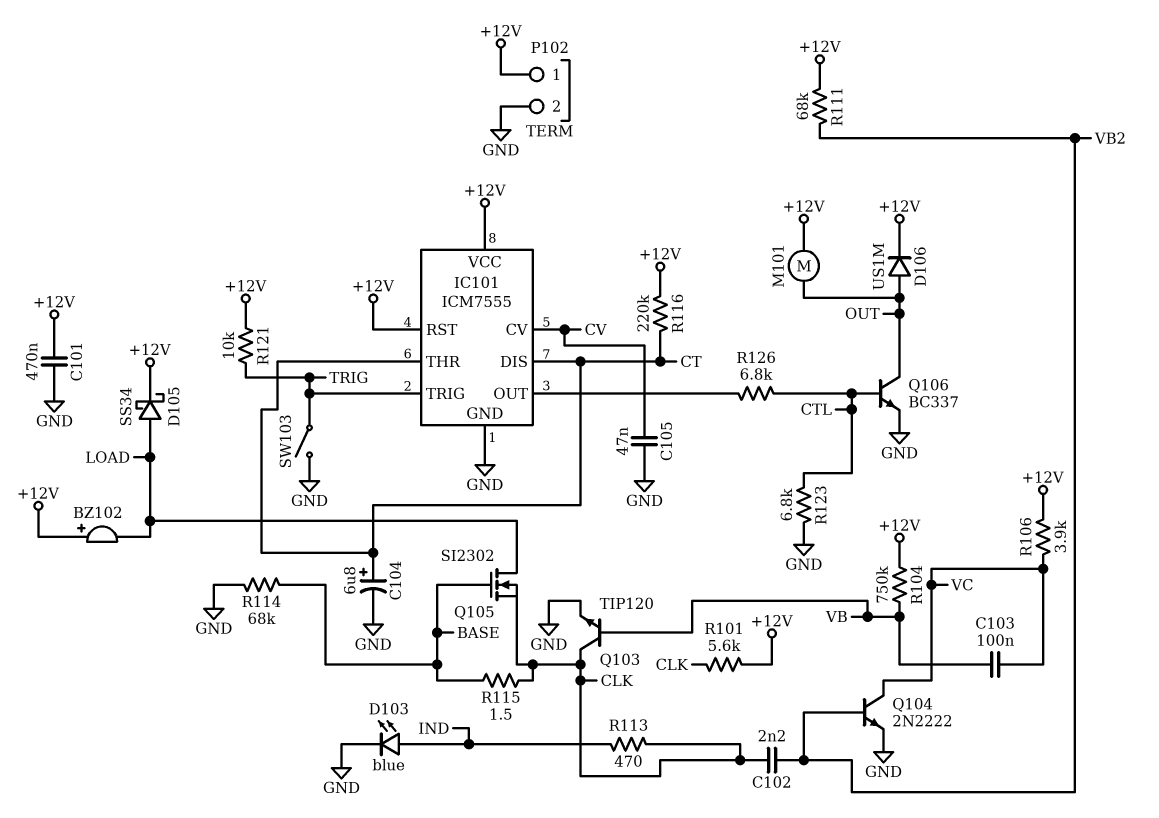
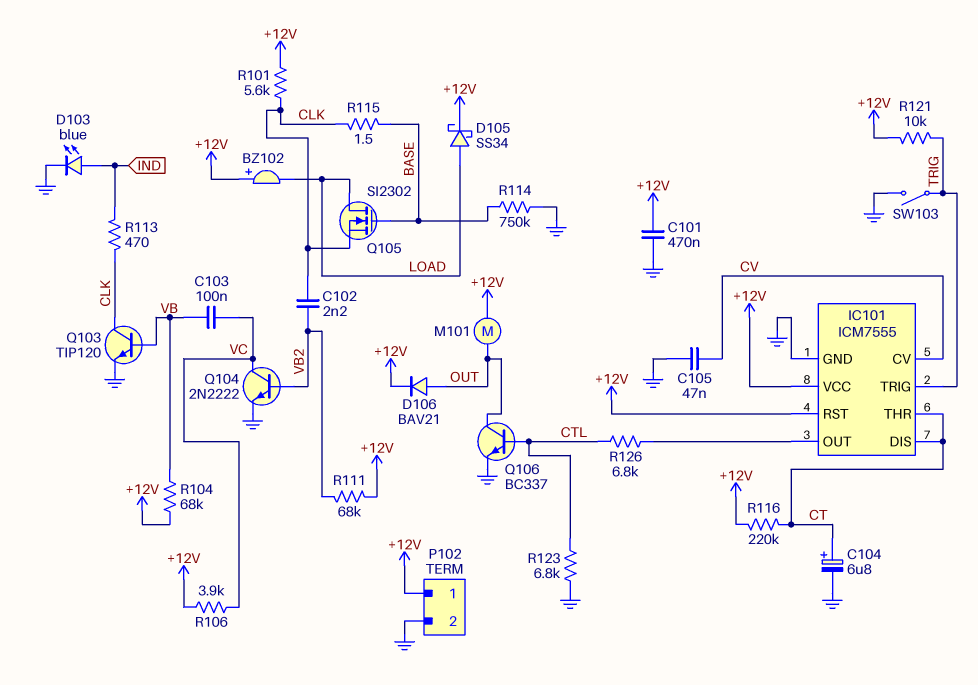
D106: diode US1M (A OUT, K +12V) -> diode BAV21 (A OUT, K +12V)
R104: 750k (+12V, VB) -> 68k (+12V, VB)
R114: 68k (BASE, GND) -> 750k (BASE, GND)

